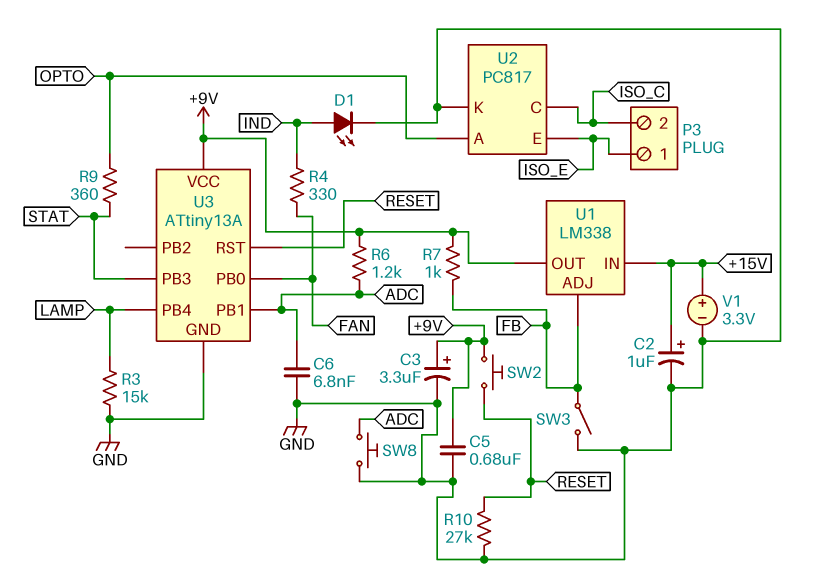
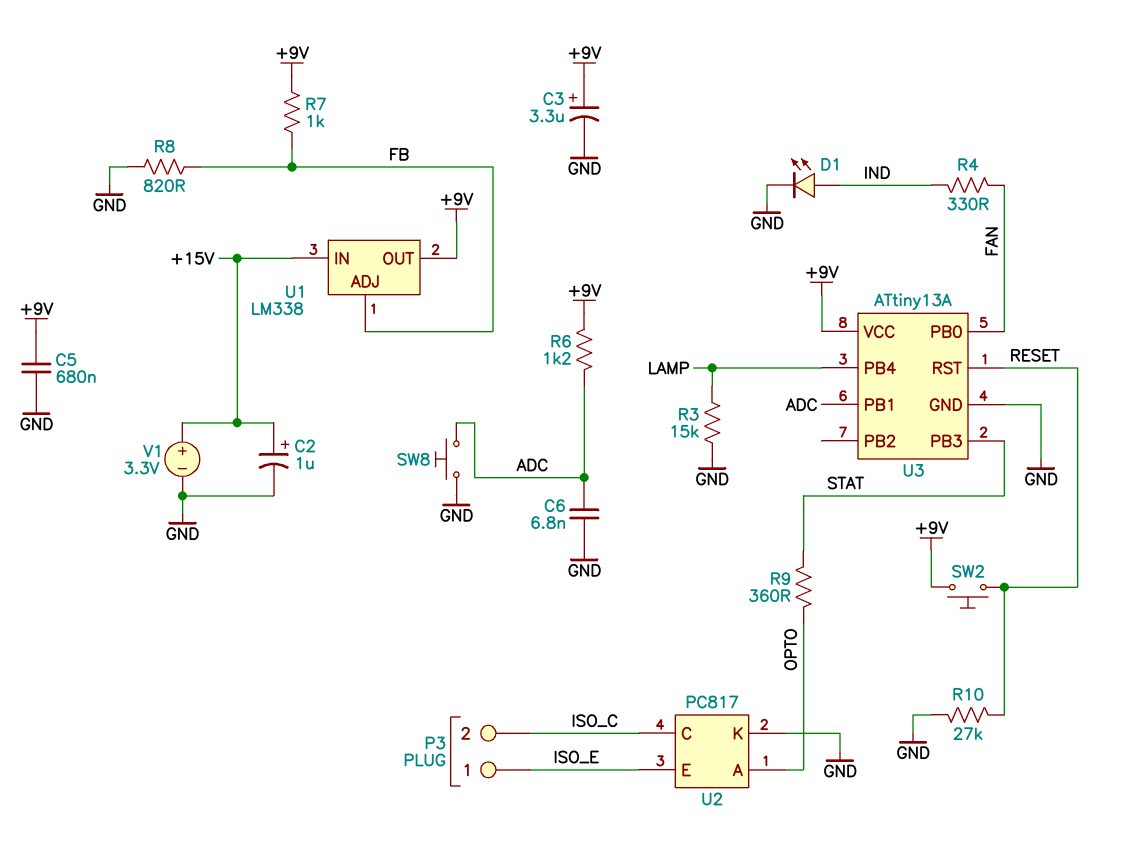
R8: none -> 820 (FB, GND)
SW3: switch (FB, GND) -> none

